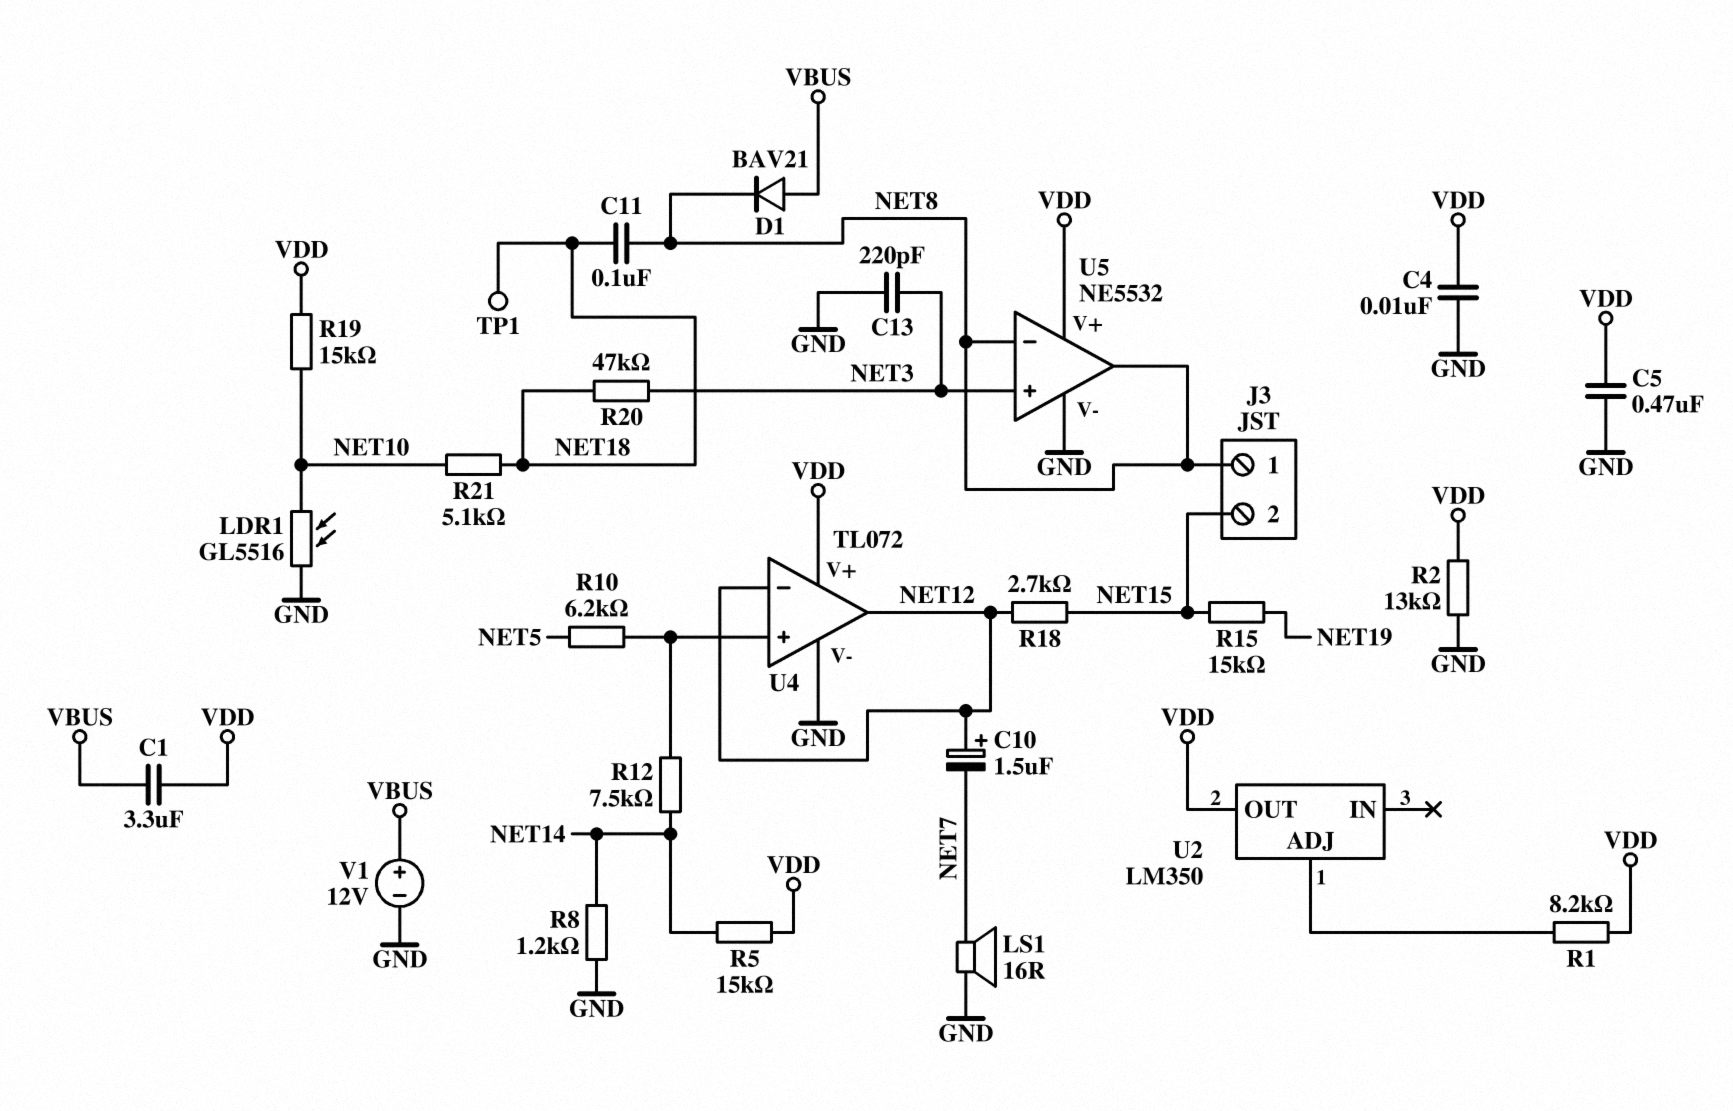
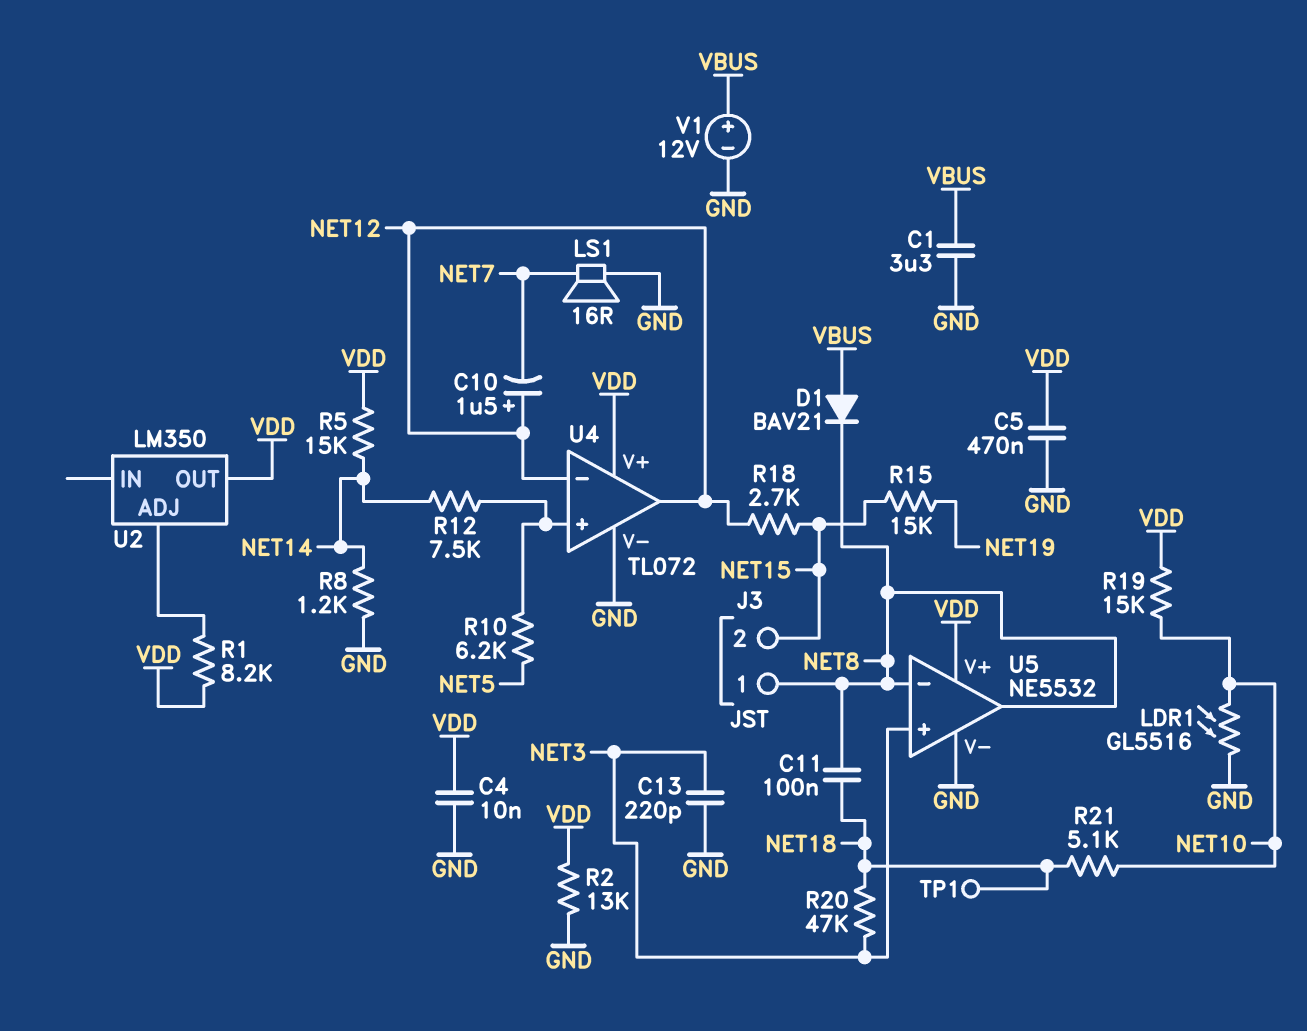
C1: 3.3uF (VBUS, VDD) -> 3.3uF (GND, VBUS)

